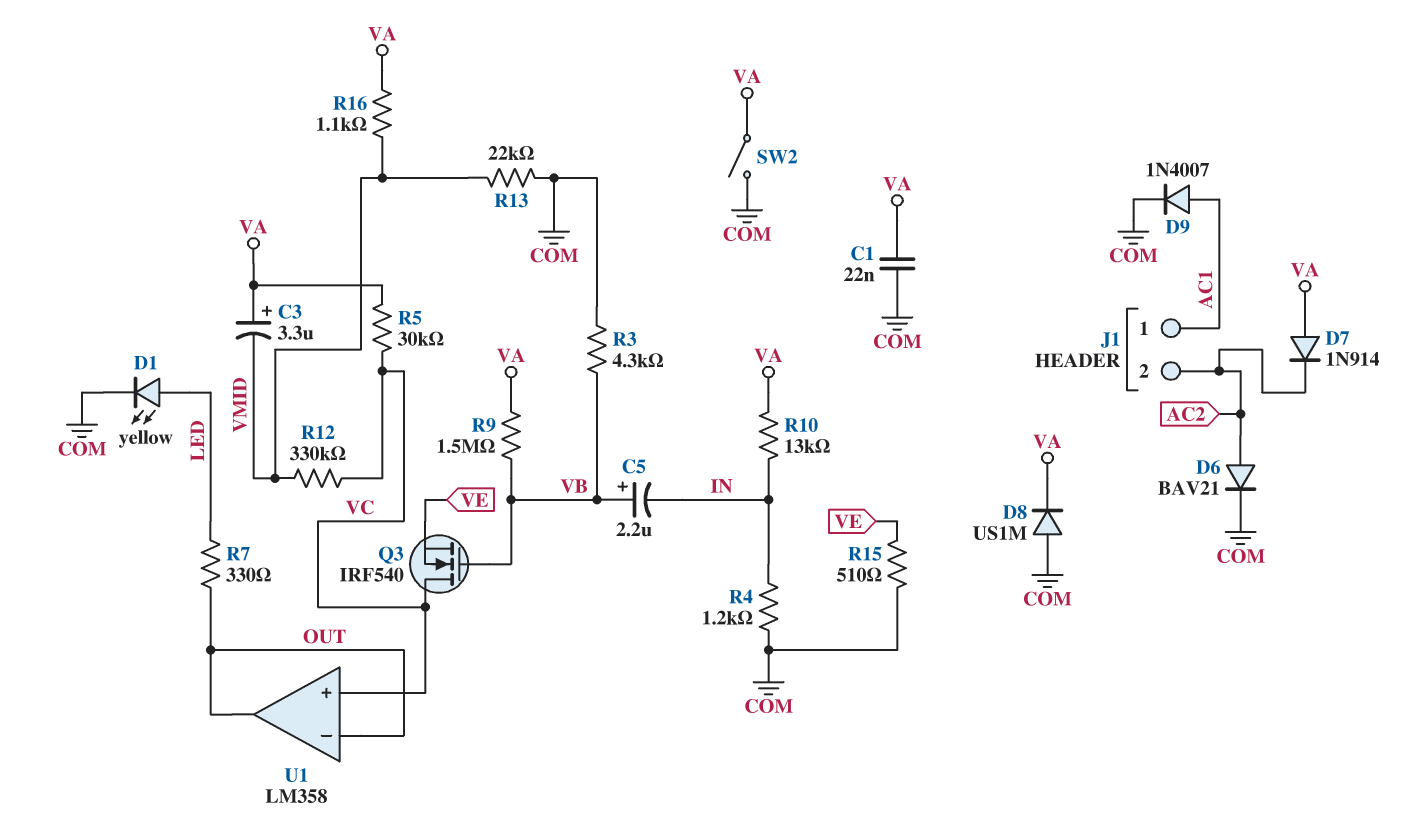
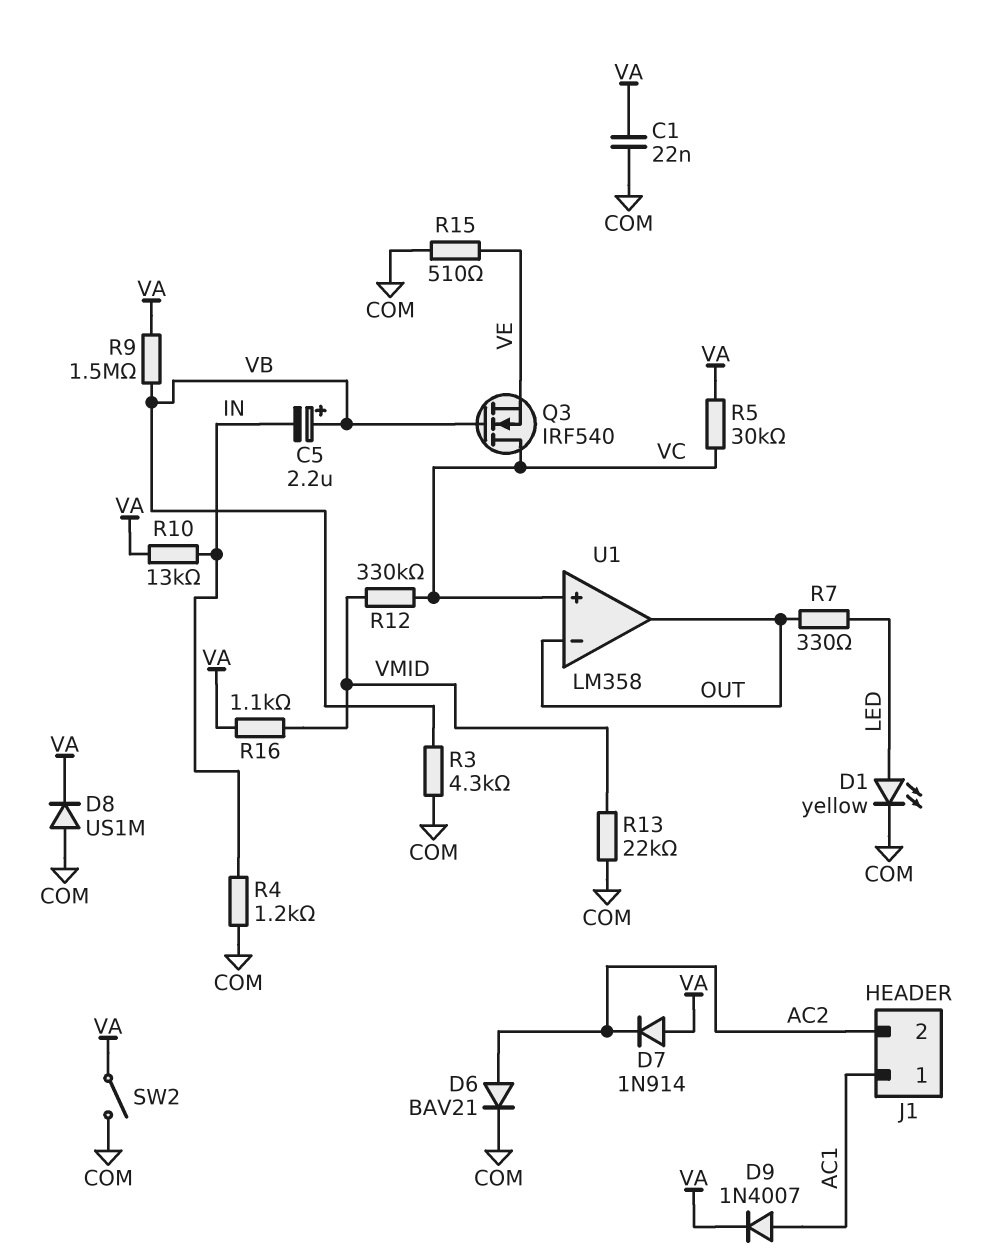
C3: 3.3uF (plus VA, minus VMID) -> none
D9: diode 1N4007 (A AC1, K COM) -> diode 1N4007 (A AC1, K VA)

